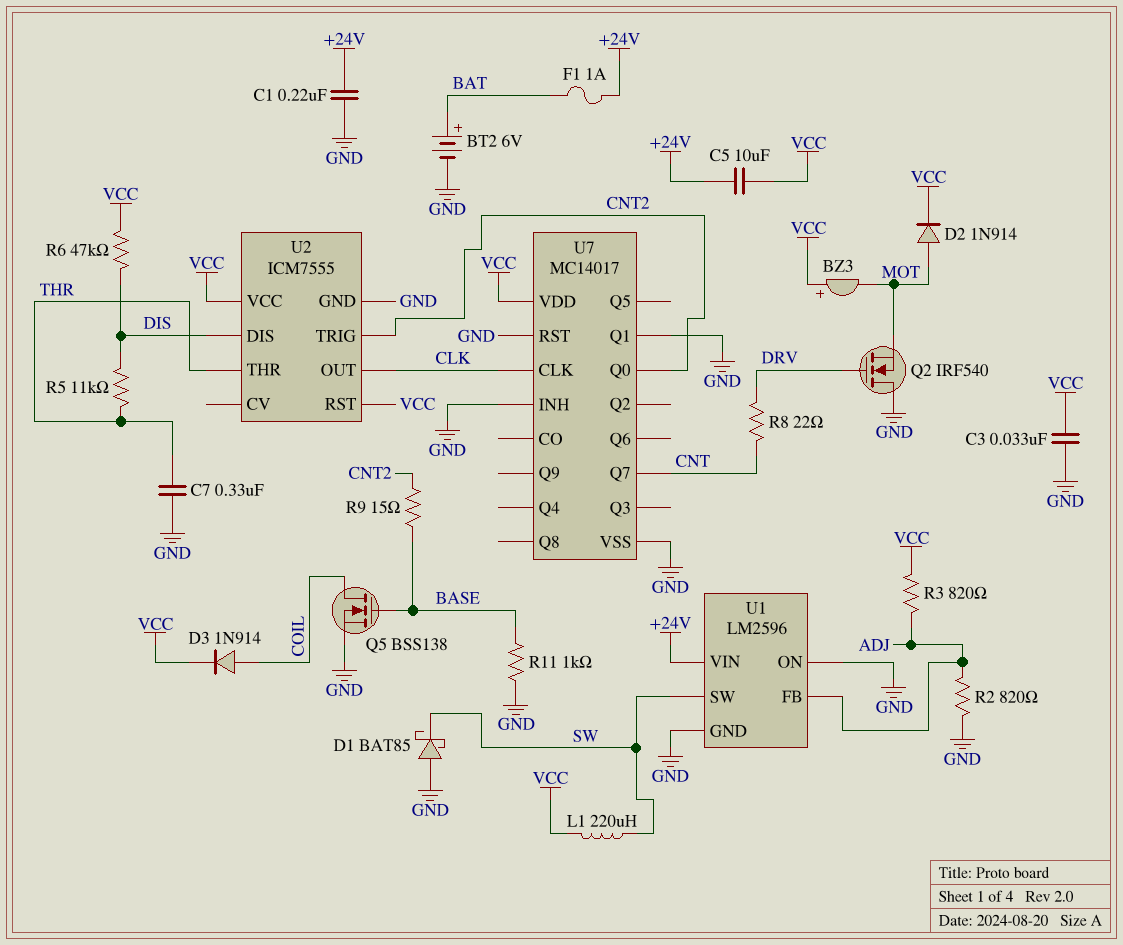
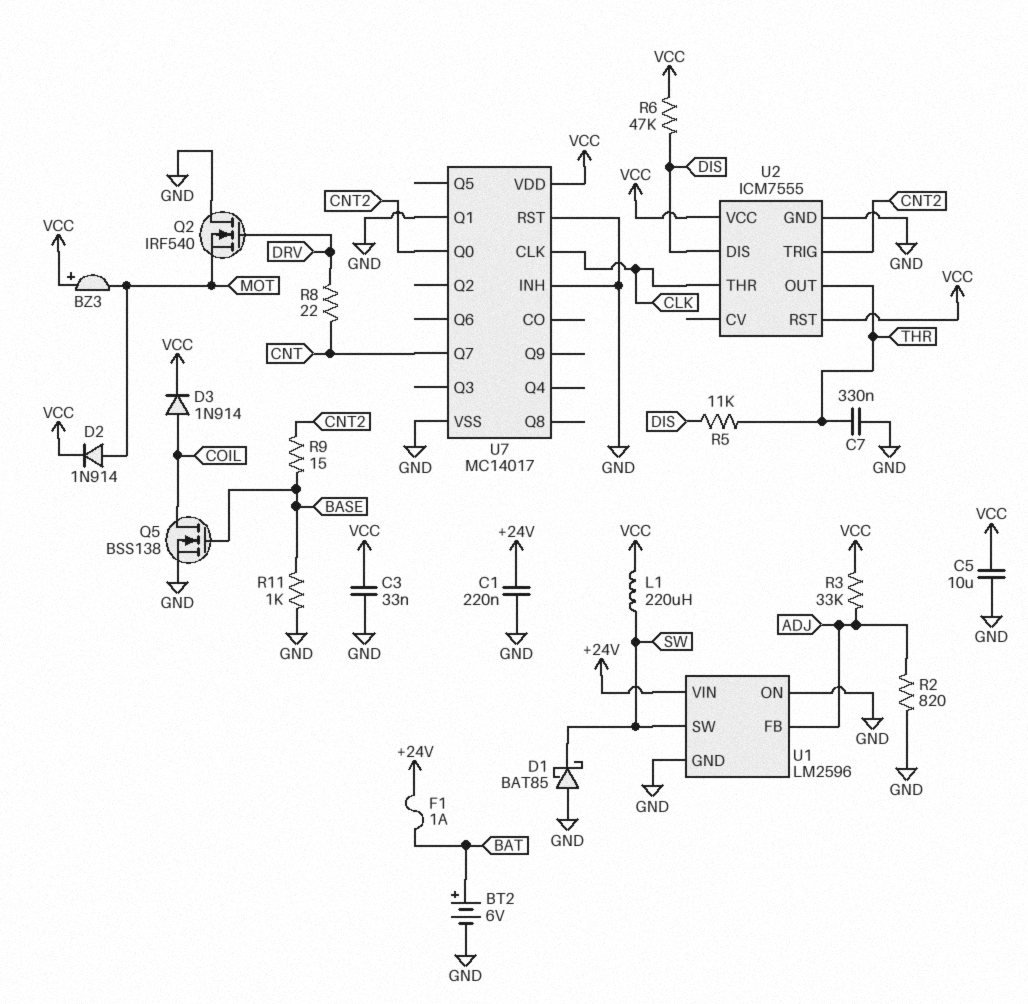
C5: 10uF (+24V, VCC) -> 10uF (GND, VCC)
R3: 820 (ADJ, VCC) -> 33k (ADJ, VCC)
U2 pin OUT: CLK -> THR
U2 pin THR: THR -> CLK

